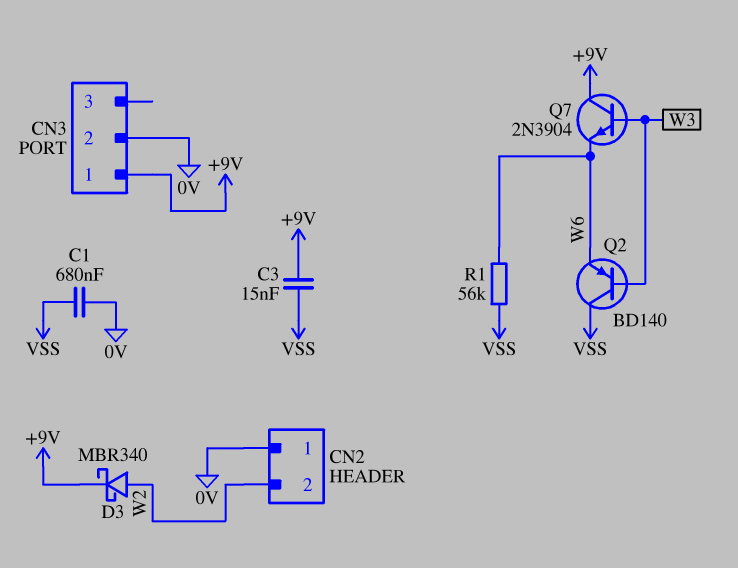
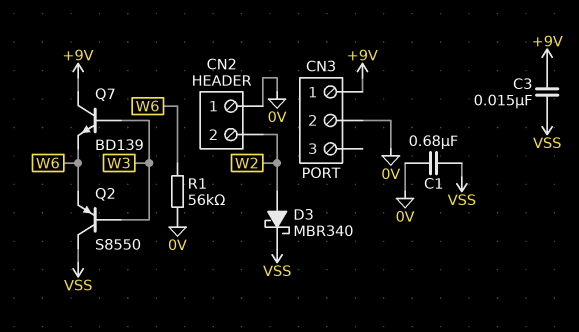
D3: schottky MBR340 (A W2, K +9V) -> schottky MBR340 (A W2, K VSS)
Q2: PNP BD140 (B W3, C VSS, E W6) -> PNP S8550 (B W3, C VSS, E W6)
Q7: NPN 2N3904 (B W3, C +9V, E W6) -> NPN BD139 (B W3, C +9V, E W6)
R1: 56k (VSS, W6) -> 56k (0V, W6)

